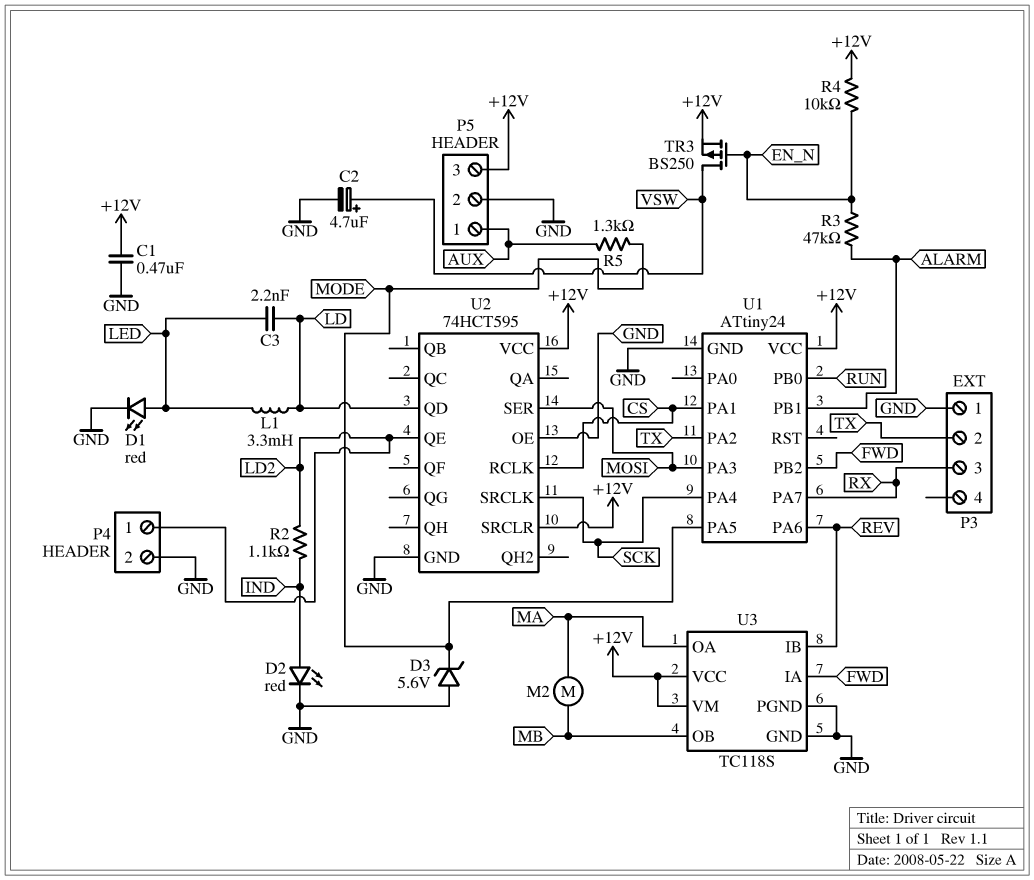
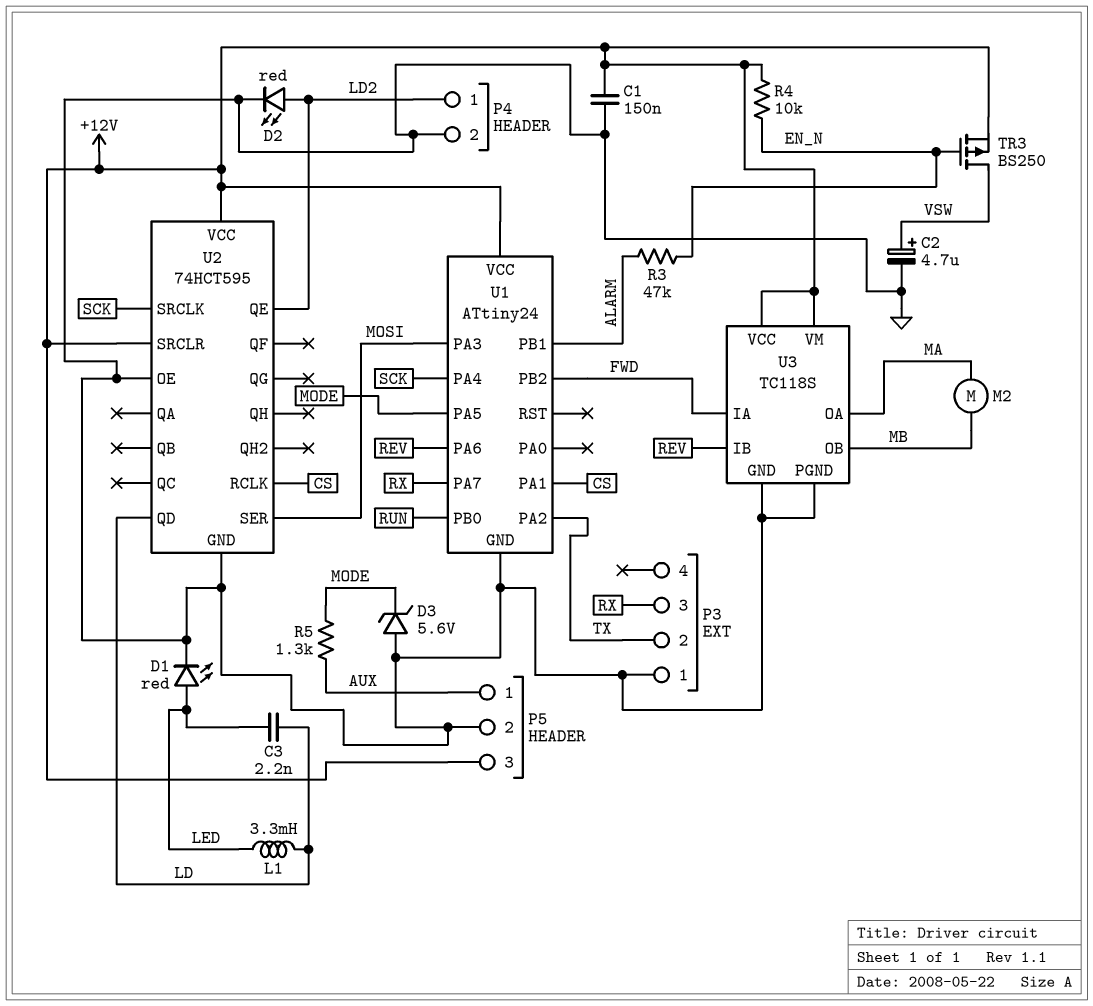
C1: 470nF (+12V, GND) -> 150nF (+12V, GND)
D2: LED red (A IND, K GND) -> LED red (A LD2, K GND)
R2: 1.1k (IND, LD2) -> none

